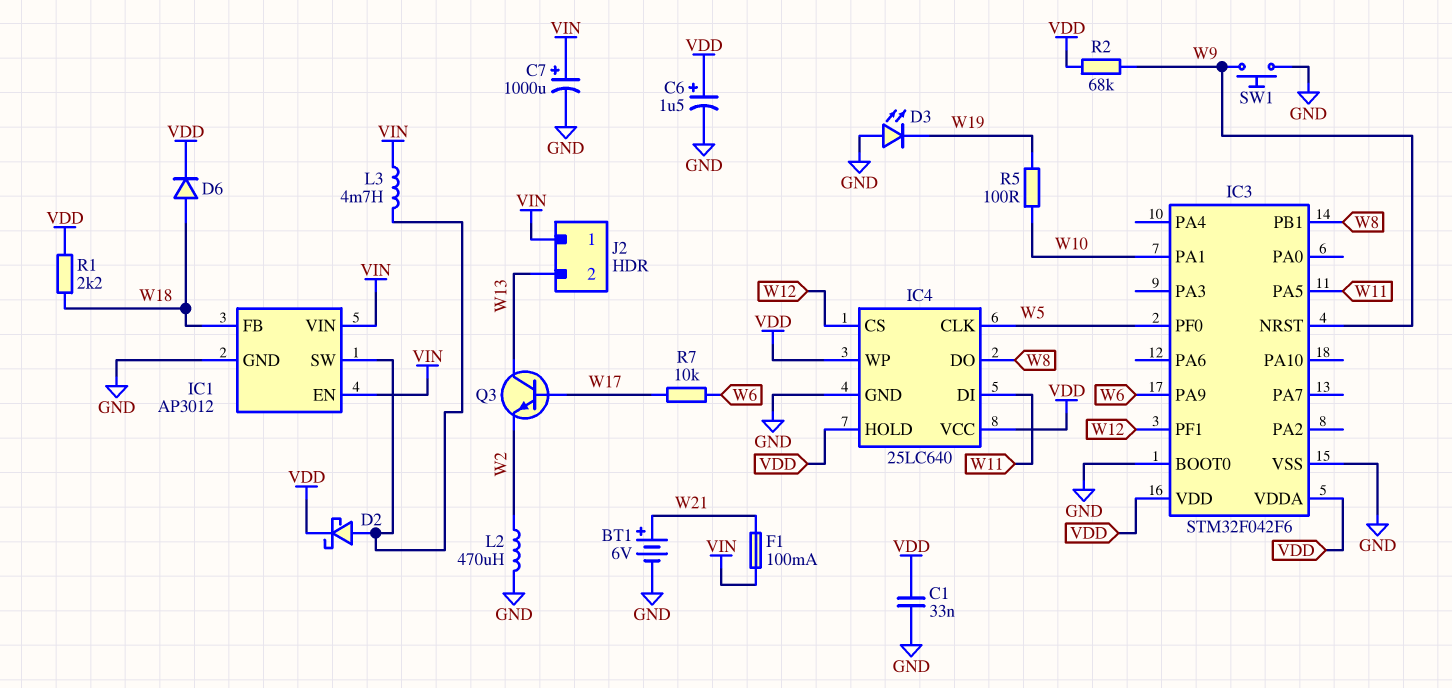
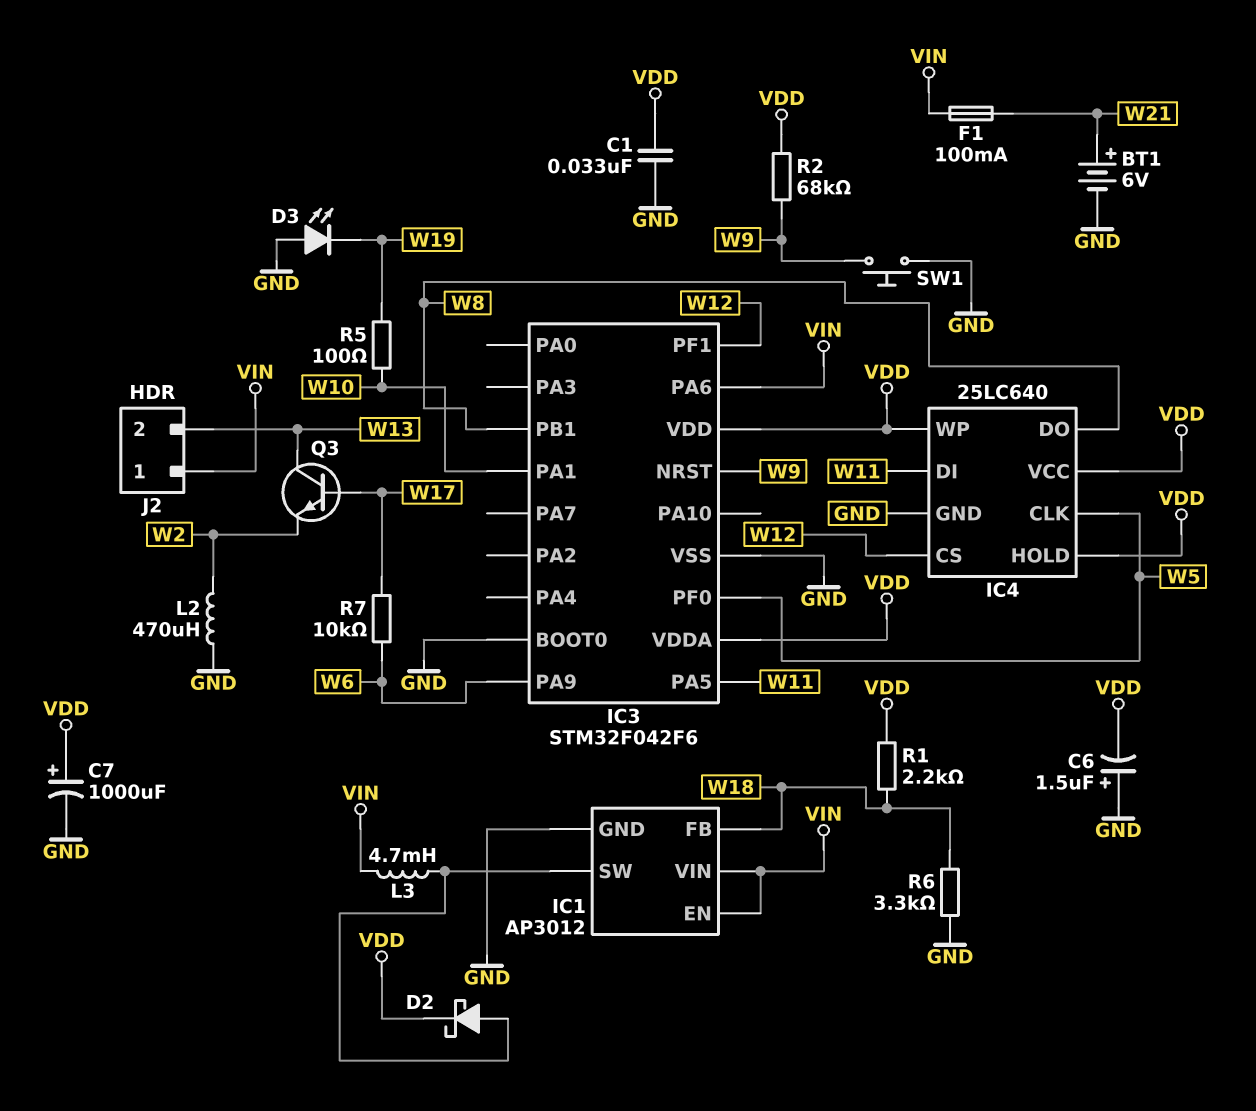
C6: 1.5uF (plus VDD, minus GND) -> 1.5uF (plus GND, minus VDD)
C7: 1000uF (plus VIN, minus GND) -> 1000uF (plus VDD, minus GND)
D6: diode (A W18, K VDD) -> none
IC3 pin PA6: none -> VIN
R6: none -> 3.3k (GND, W18)

